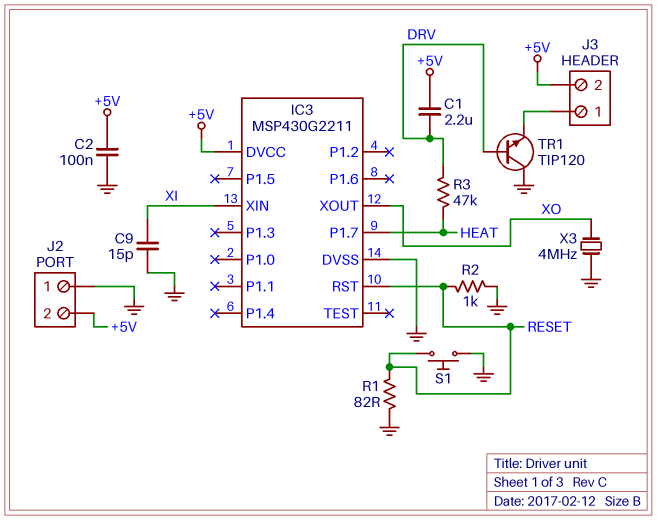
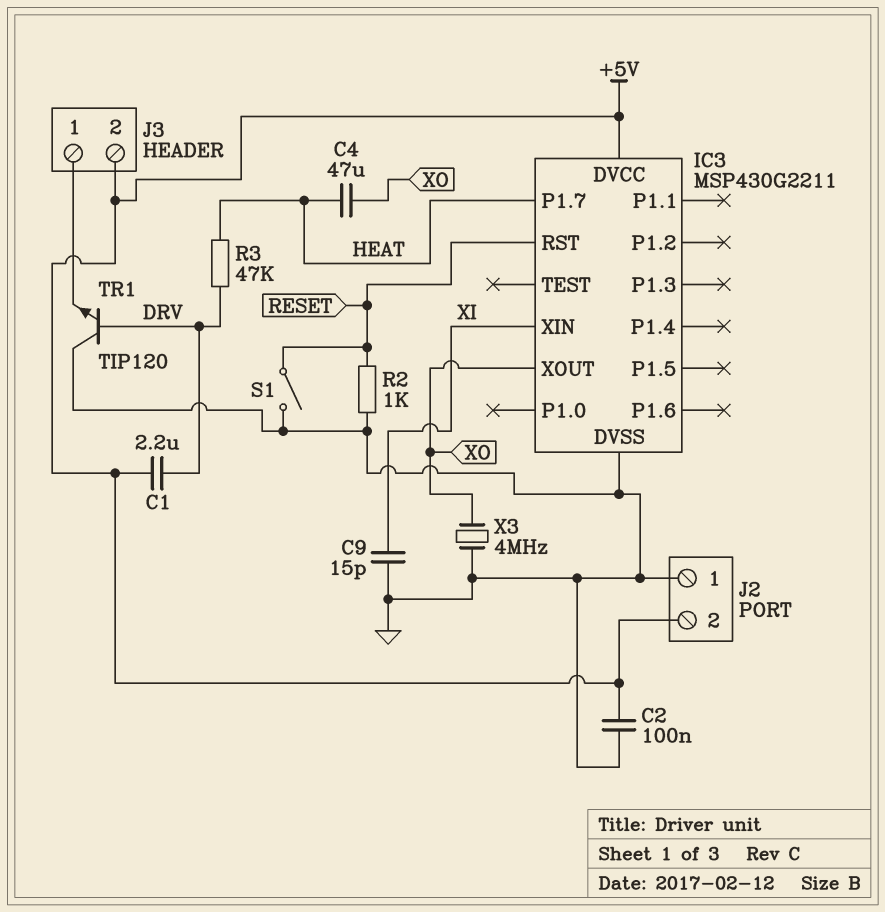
C4: none -> 47uF (HEAT, XO)
R1: 82 (GND, RESET) -> none
S1: button (GND, RESET) -> switch (GND, RESET)

